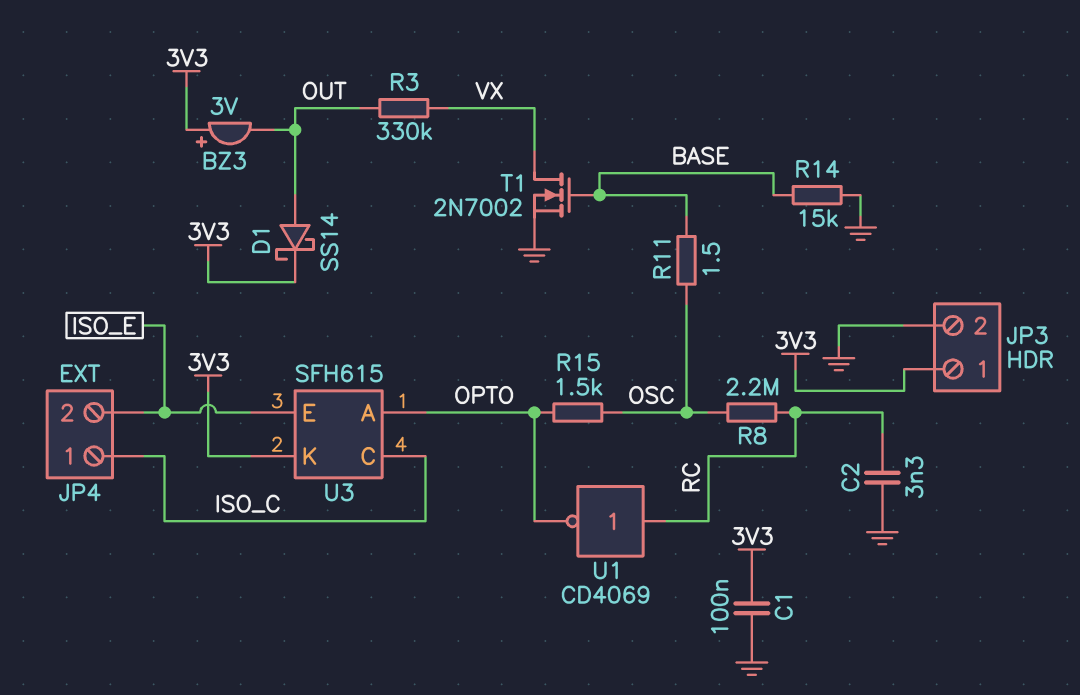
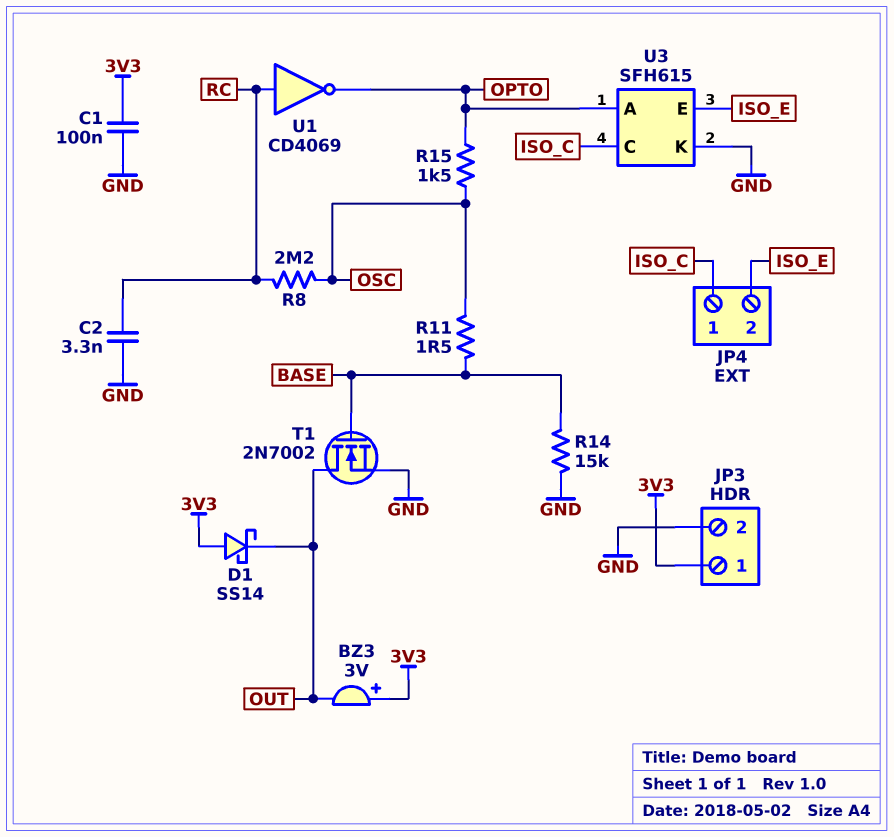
D1: schottky SS14 (A OUT, K 3V3) -> schottky SS14 (A 3V3, K OUT)
R3: 330k (OUT, VX) -> none
T1: NMOS 2N7002 (G BASE, D VX, S GND) -> NMOS 2N7002 (G BASE, D OUT, S GND)
U3 pin K: 3V3 -> GND

